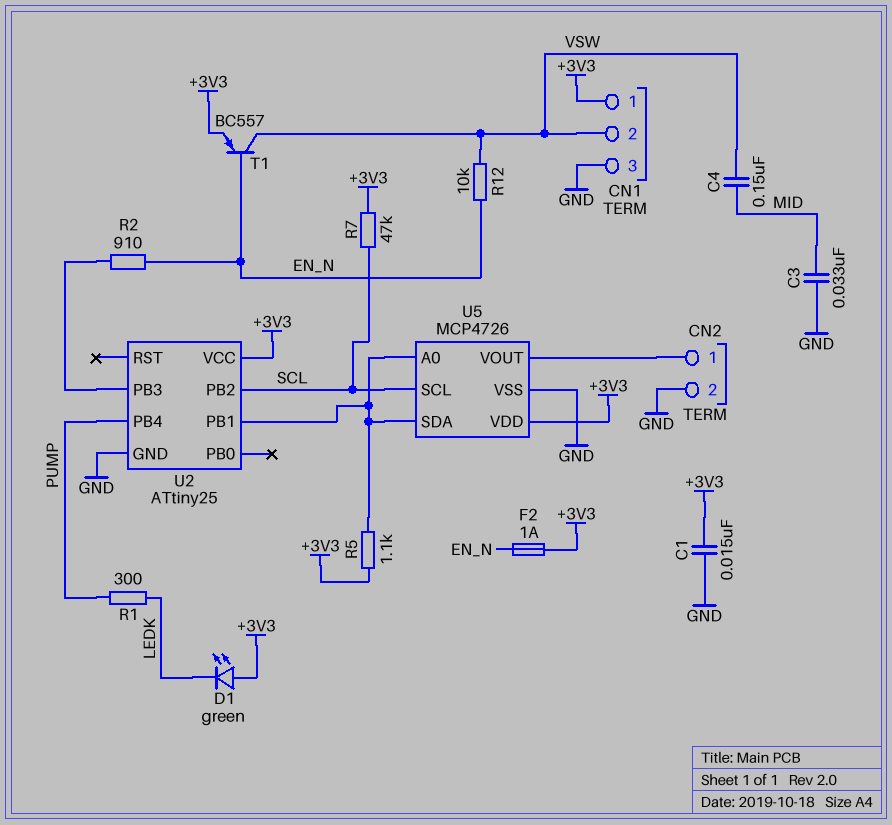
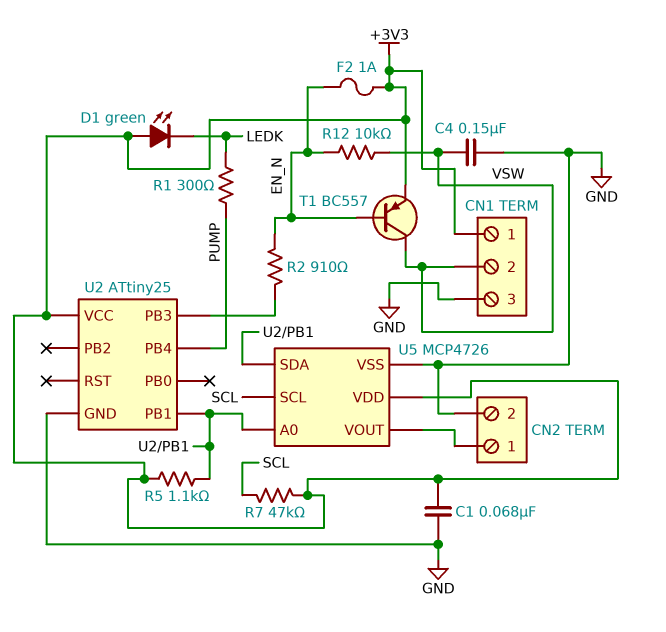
C1: 15nF (+3V3, GND) -> 68nF (+3V3, GND)
C3: 33nF (GND, MID) -> none
C4: 150nF (MID, VSW) -> 150nF (GND, VSW)
U2 pin PB2: SCL -> none

